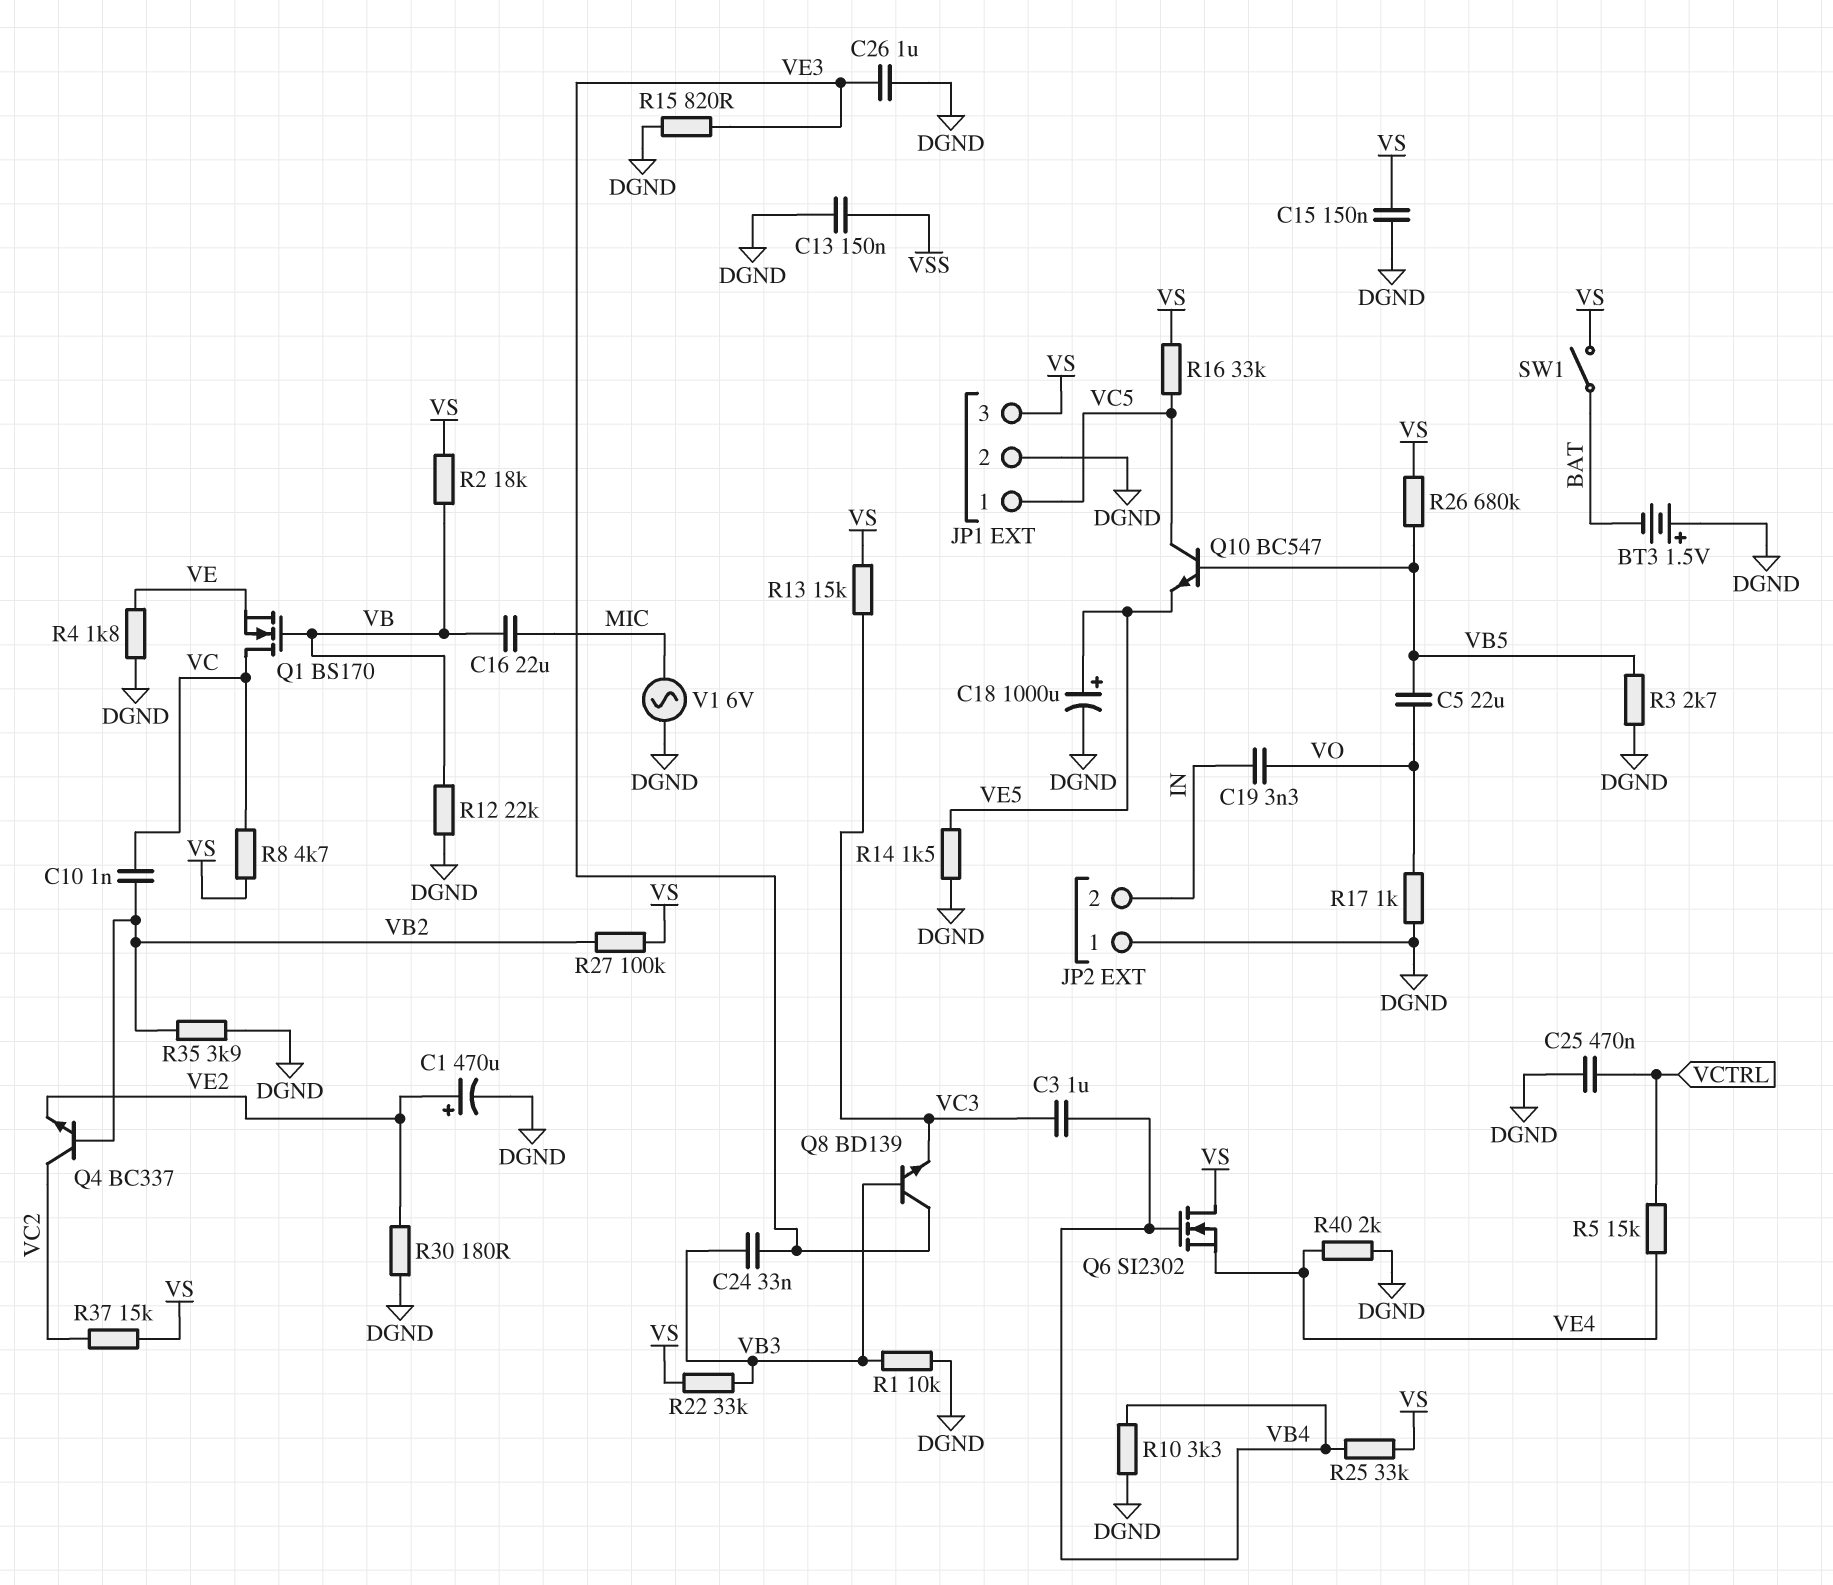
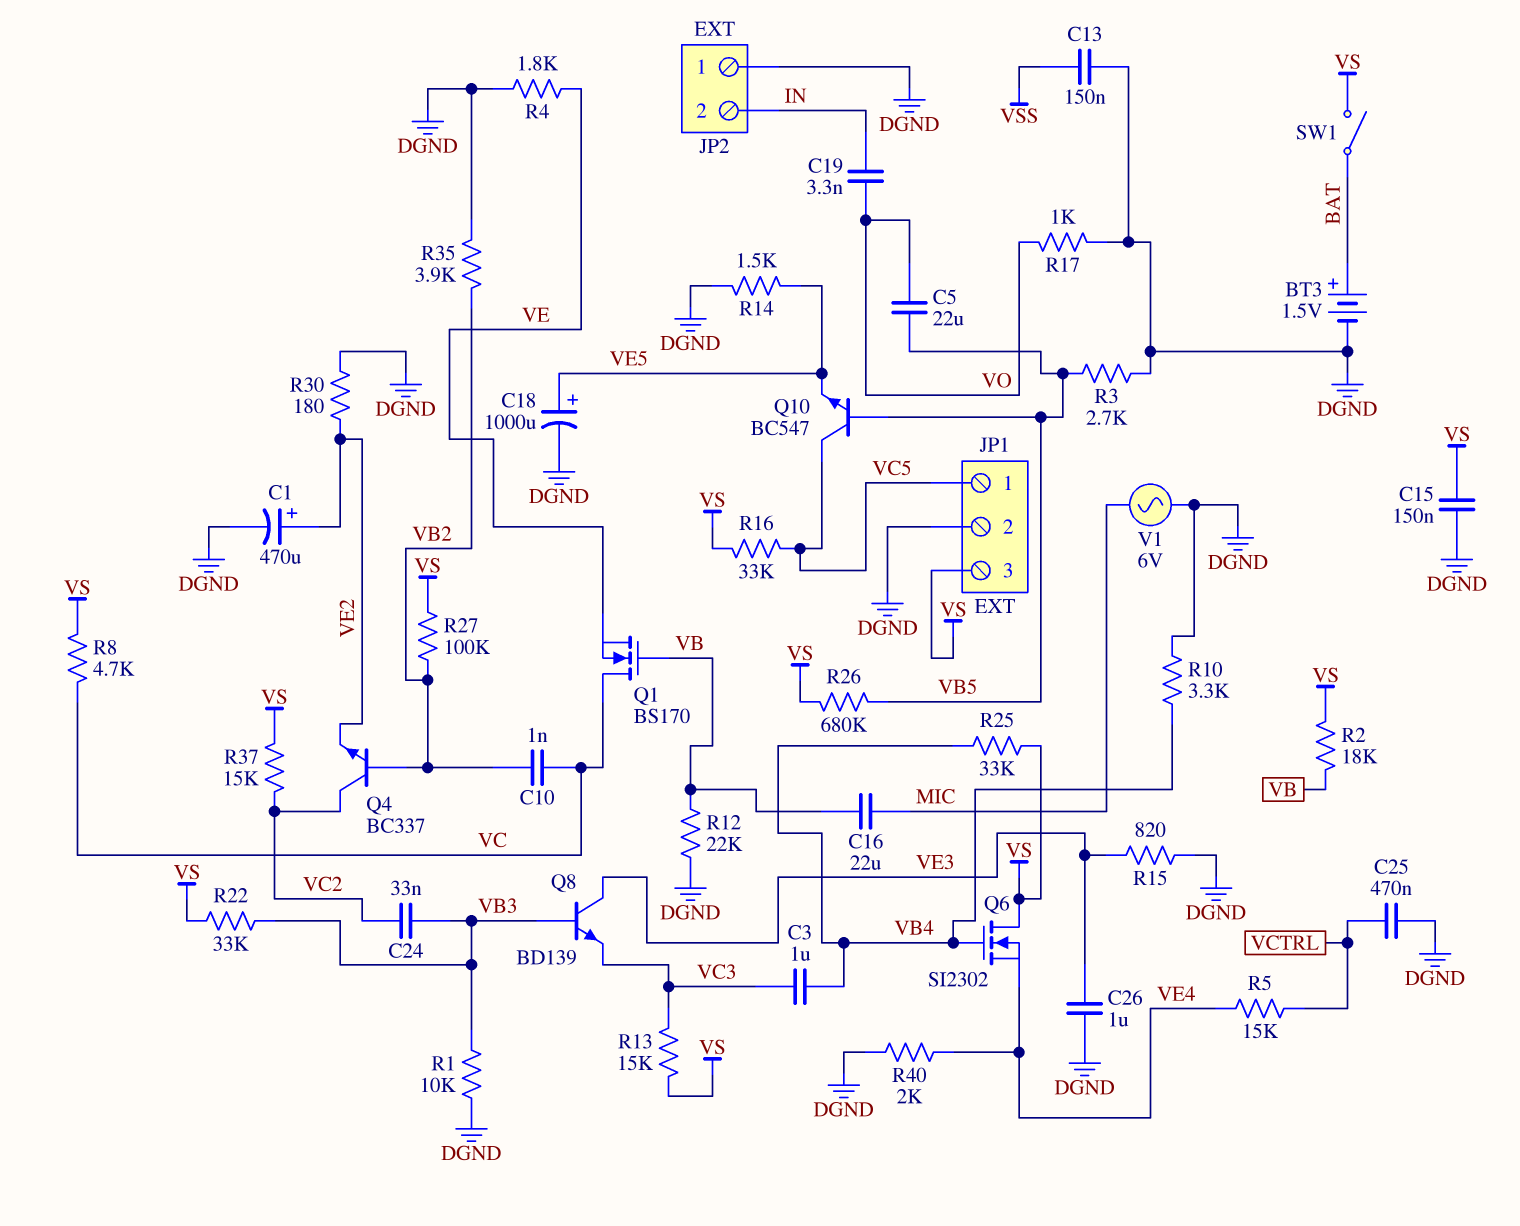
BT3: 1.5V (plus DGND, minus BAT) -> 1.5V (plus BAT, minus DGND)
C24: 33nF (VB3, VE3) -> 33nF (VB3, VC2)

